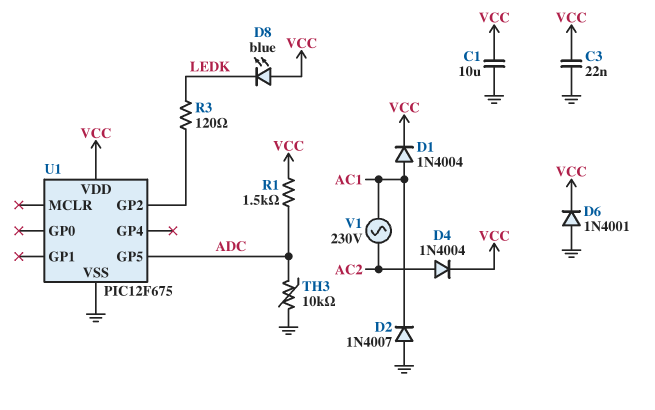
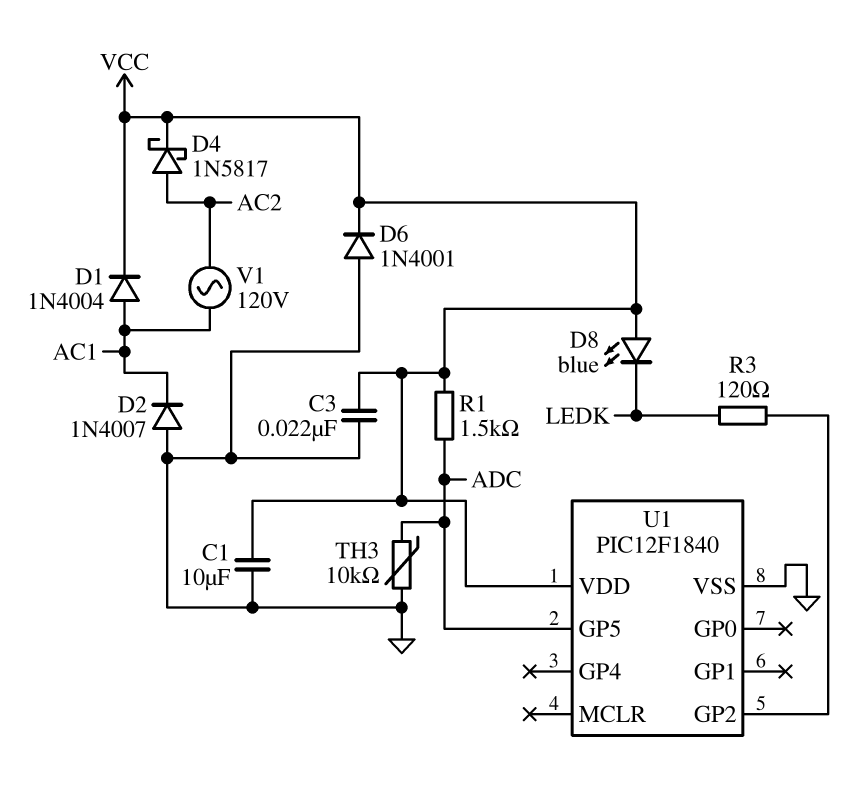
D4: diode 1N4004 (A AC2, K VCC) -> schottky 1N5817 (A AC2, K VCC)
U1: PIC12F675 -> PIC12F1840
V1: AC 230V (AC1, AC2) -> AC 120V (AC1, AC2)

